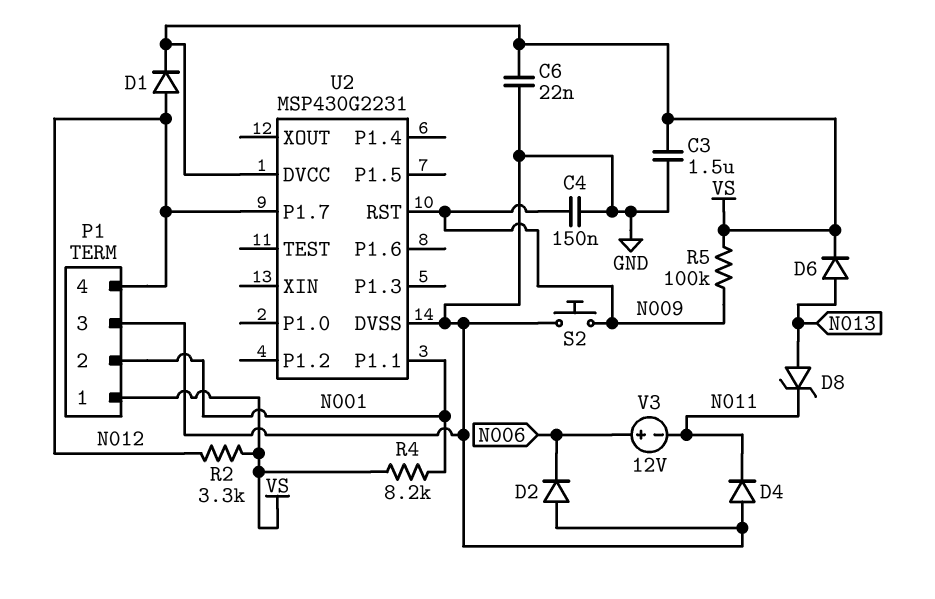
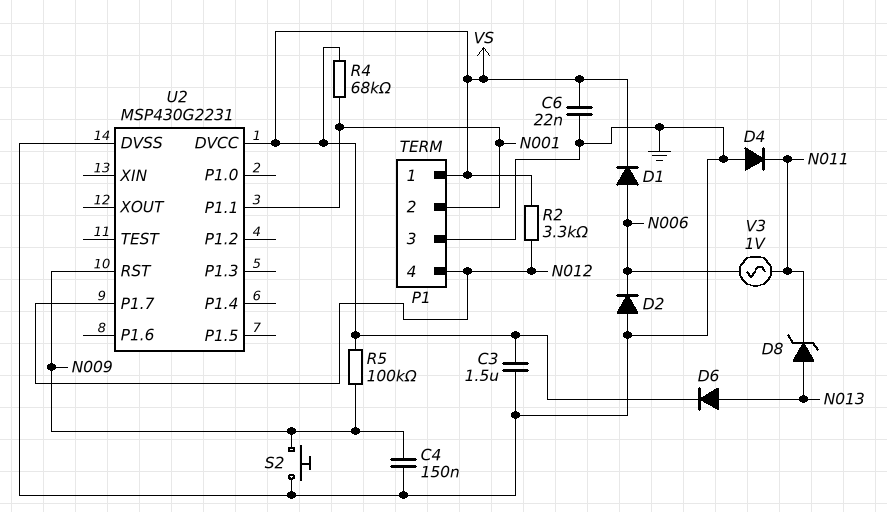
D1: diode (A N012, K VS) -> diode (A N006, K VS)
R4: 8.2k (N001, VS) -> 68k (N001, VS)
V3: 12V (plus N006, minus N011) -> AC 1V (N006, N011)

